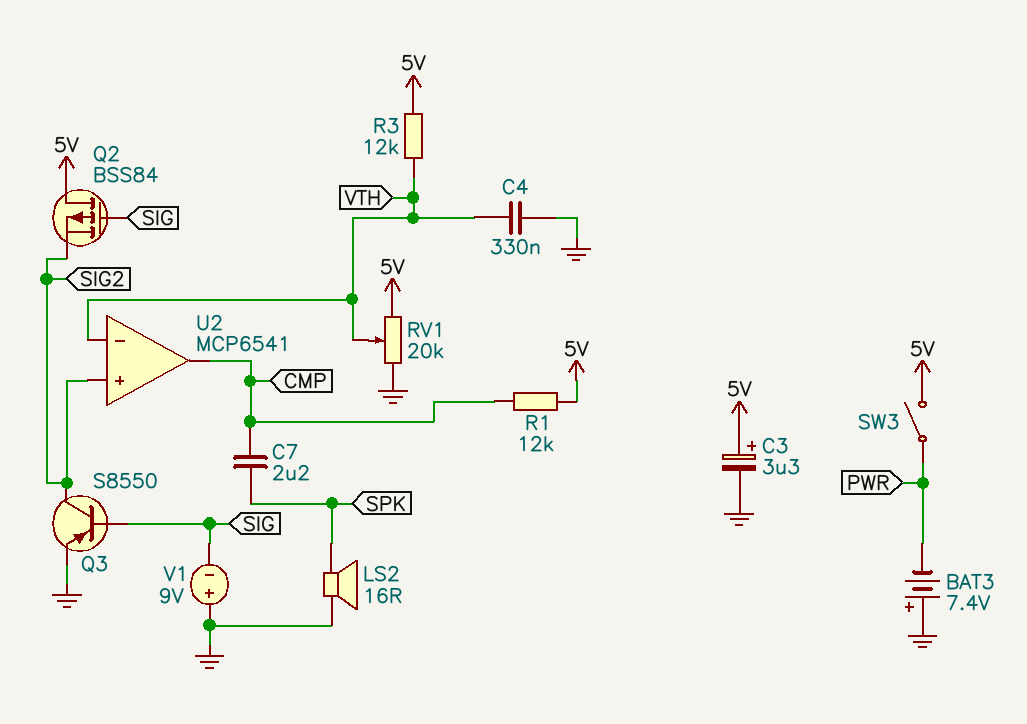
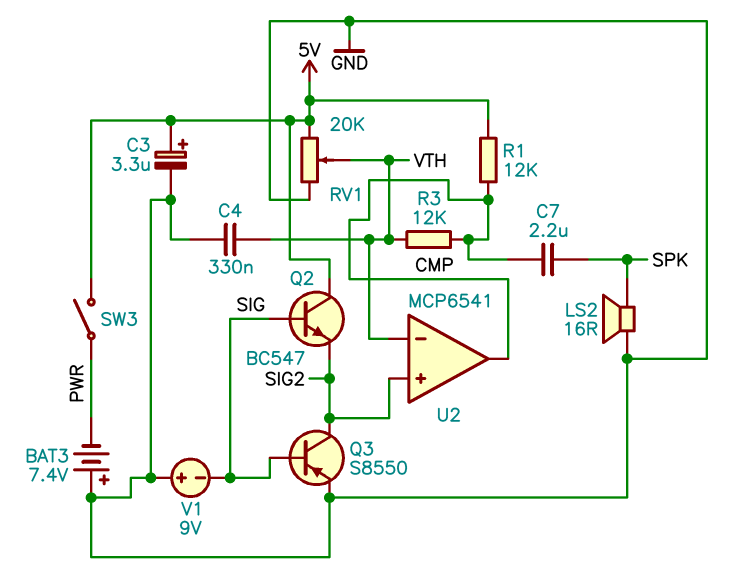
Q2: PMOS BSS84 (G SIG, D 5V, S SIG2) -> NPN BC547 (B SIG, C 5V, E SIG2)
R3: 12k (5V, VTH) -> 12k (CMP, VTH)

